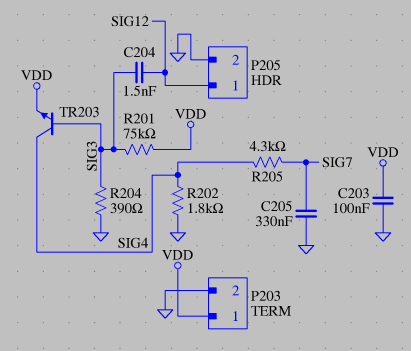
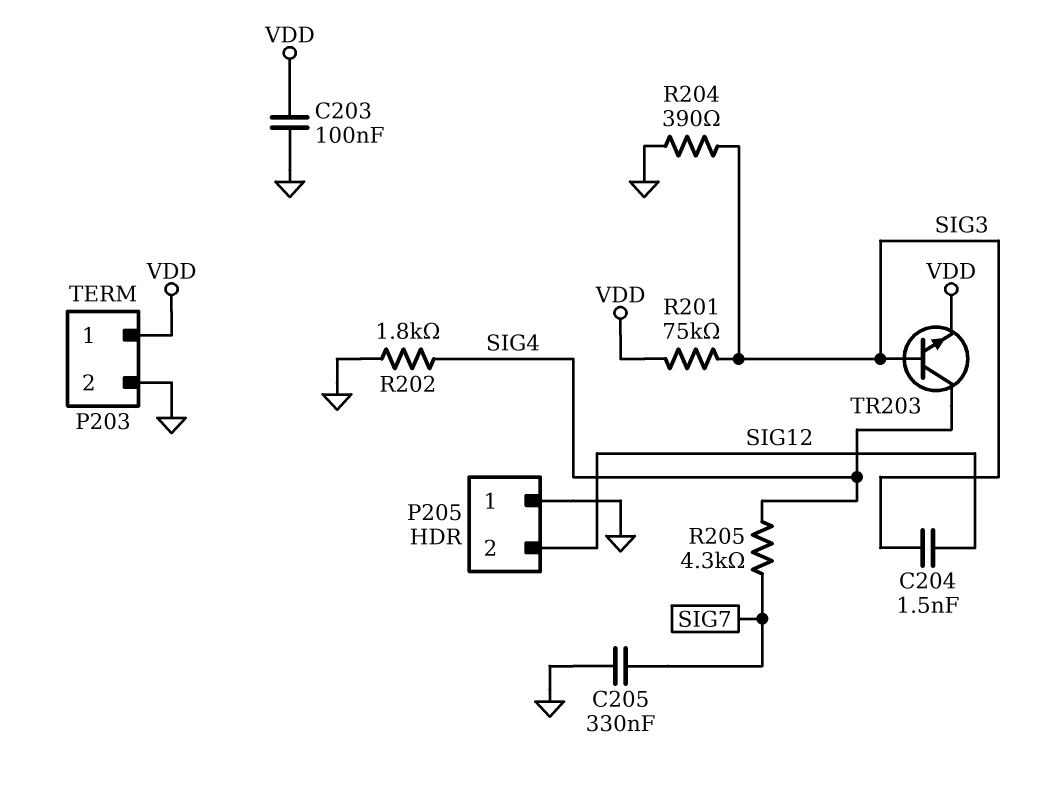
P205 pin 1: SIG12 -> GND
P205 pin 2: GND -> SIG12

